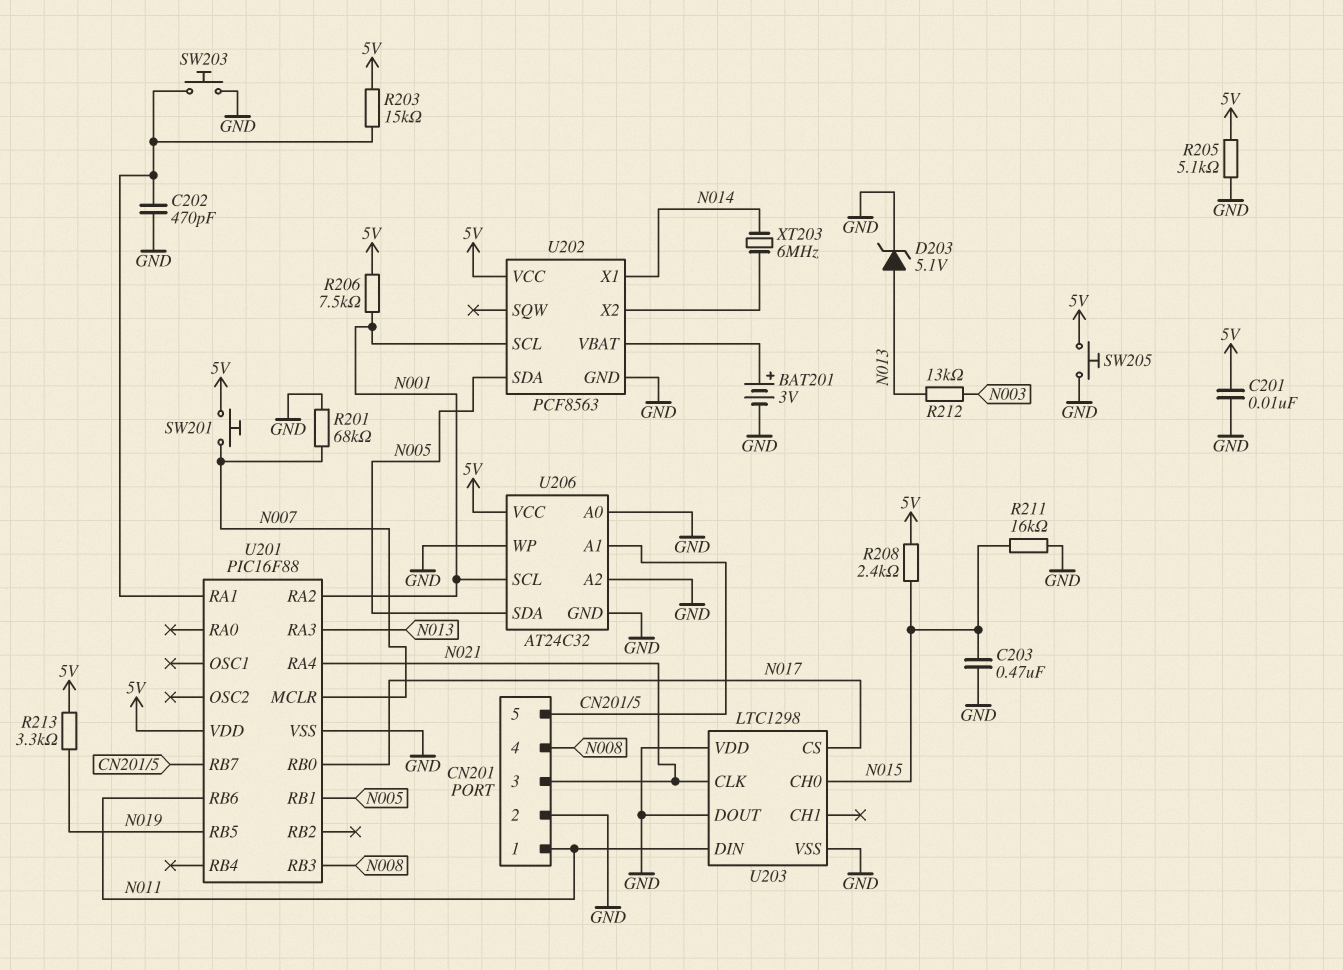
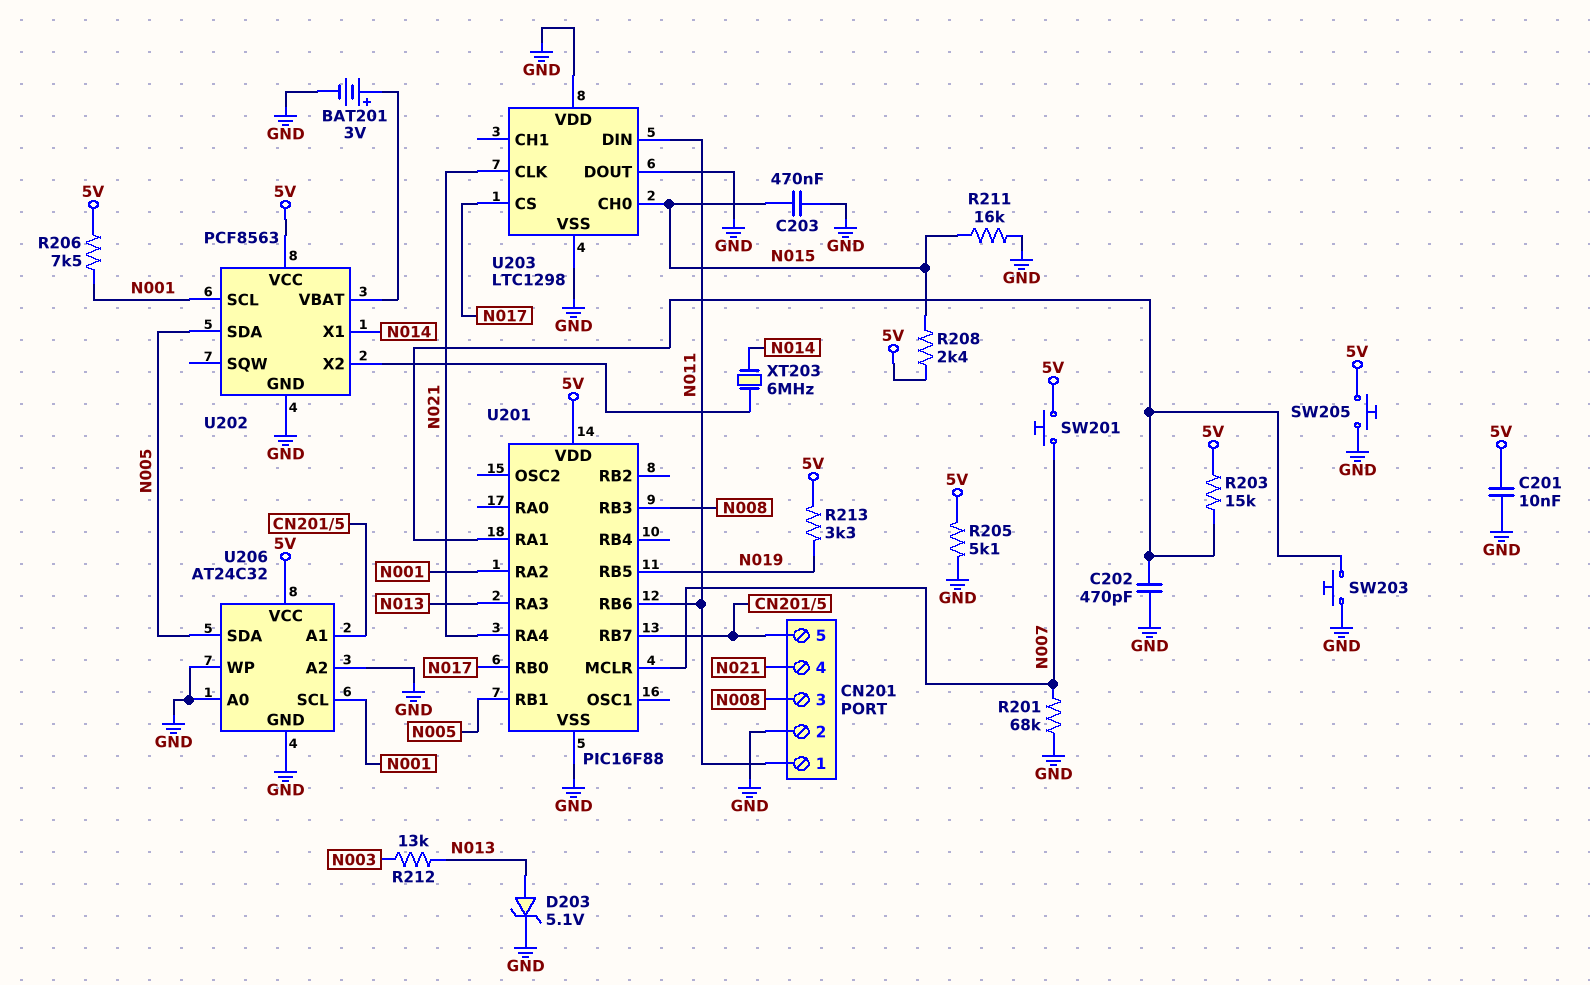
CN201 pin 3: N021 -> N008
CN201 pin 4: N008 -> N021

